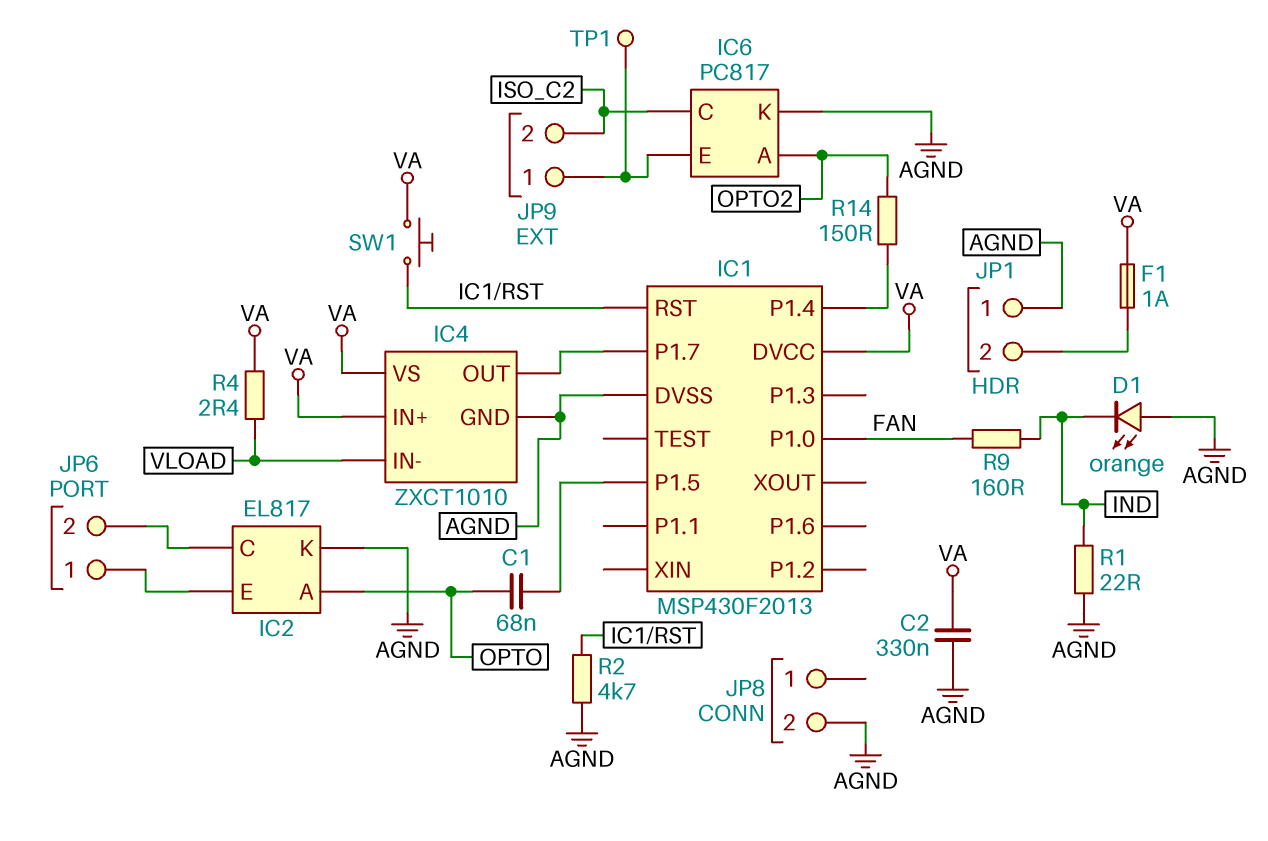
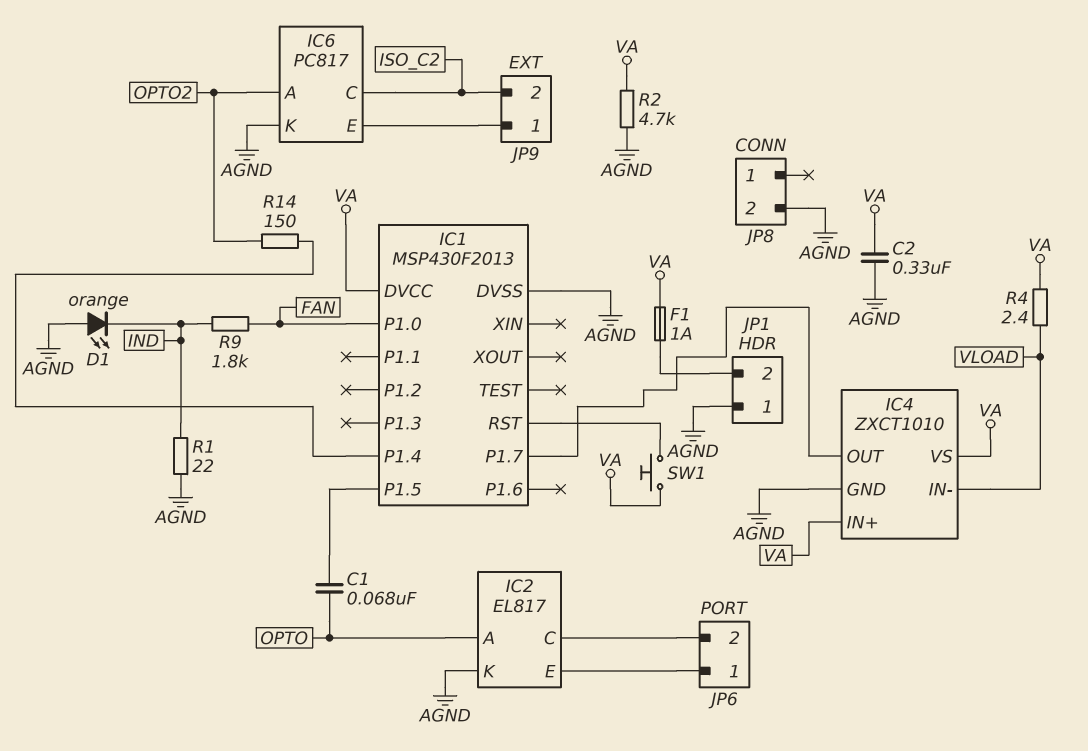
R2: 4.7k (AGND, IC1/RST) -> 4.7k (AGND, VA)
R9: 160 (FAN, IND) -> 1.8k (FAN, IND)
TP1: test point (IC6/E) -> none

